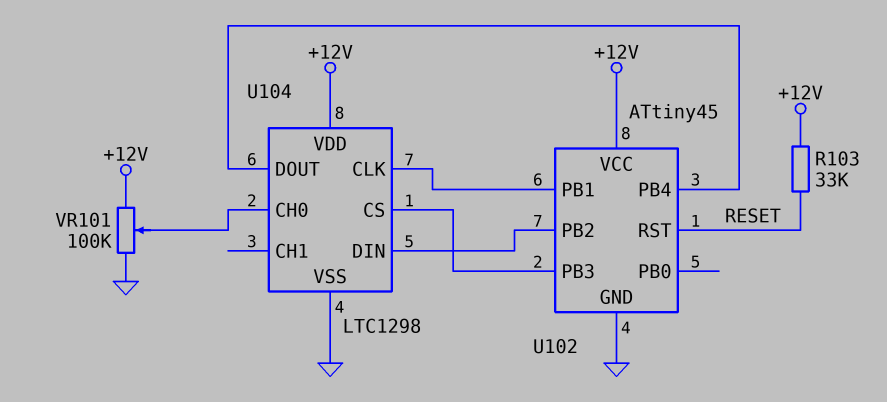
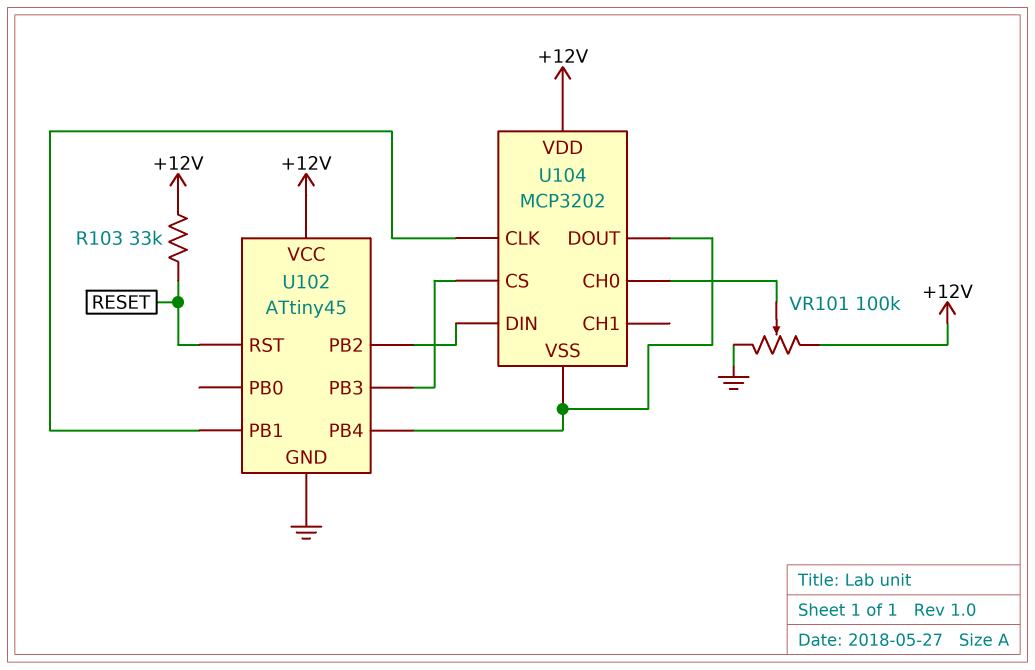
U104: LTC1298 -> MCP3202
U104 pin VSS: GND -> U102/PB4

